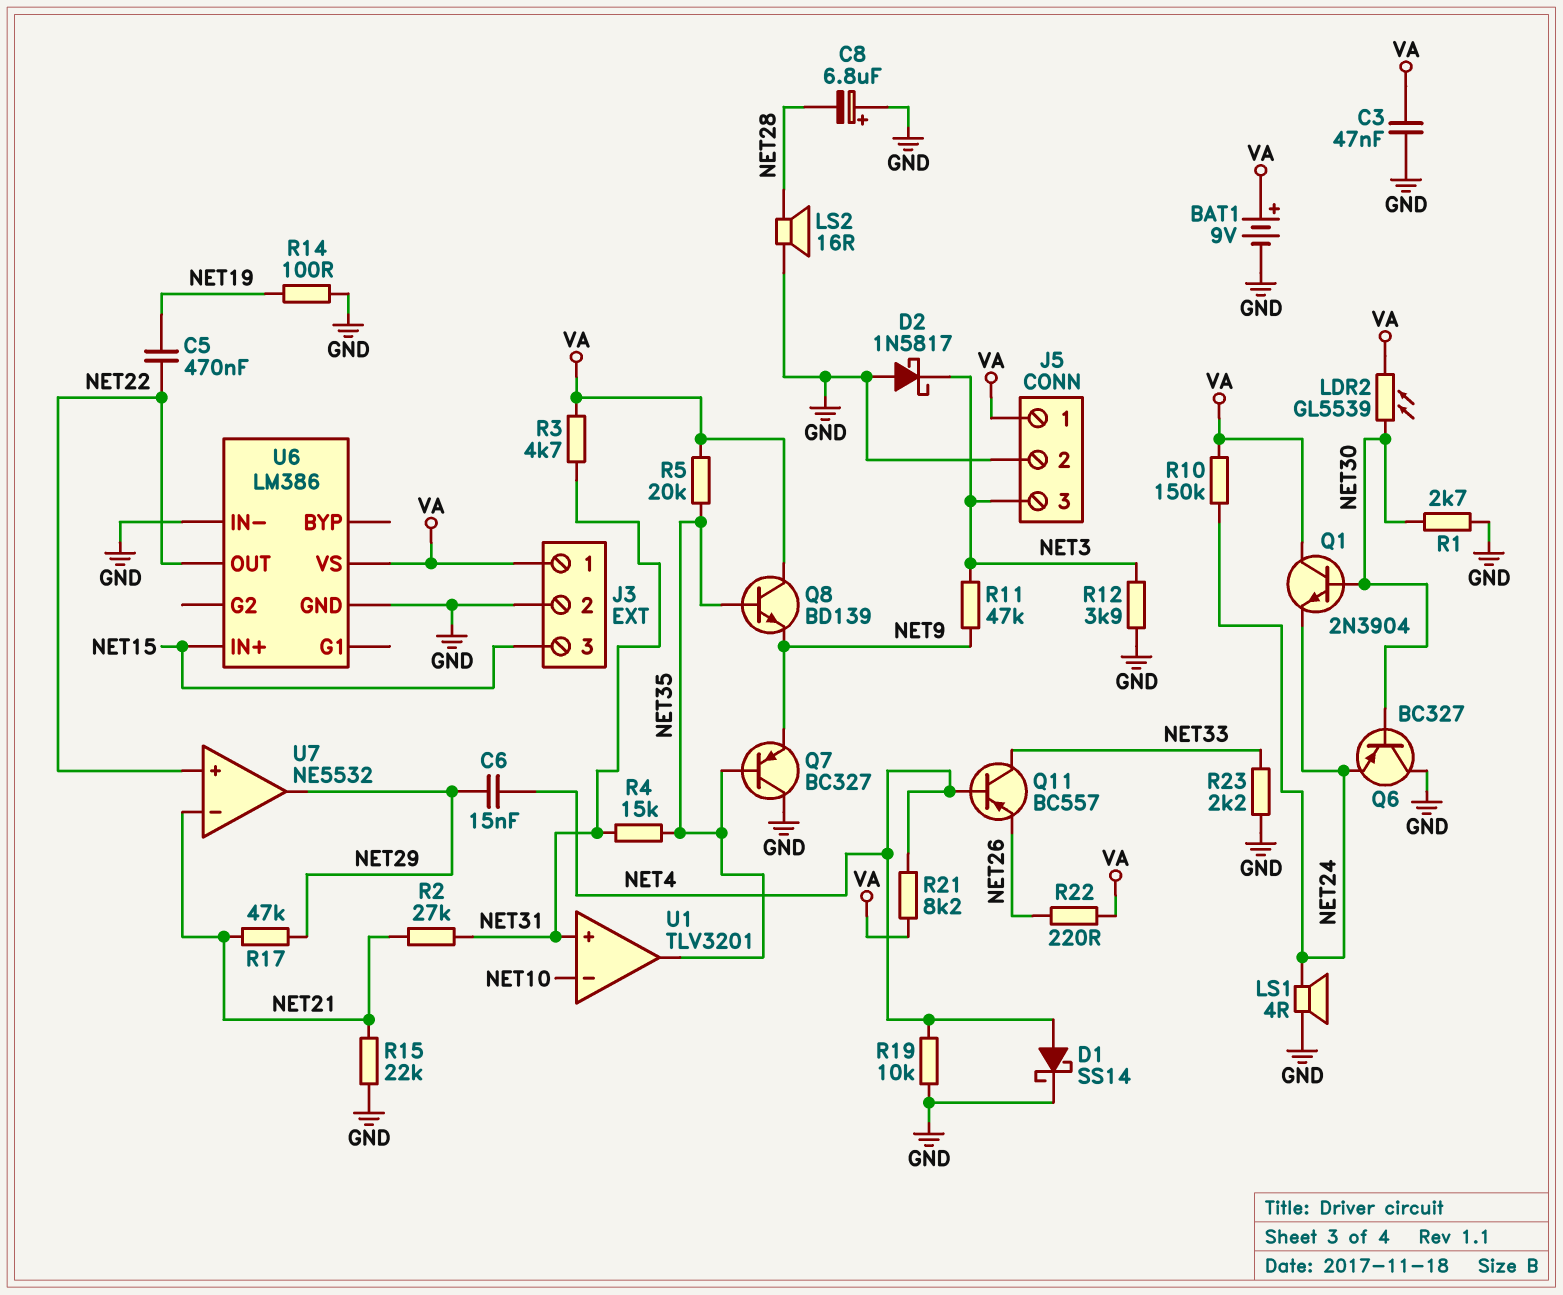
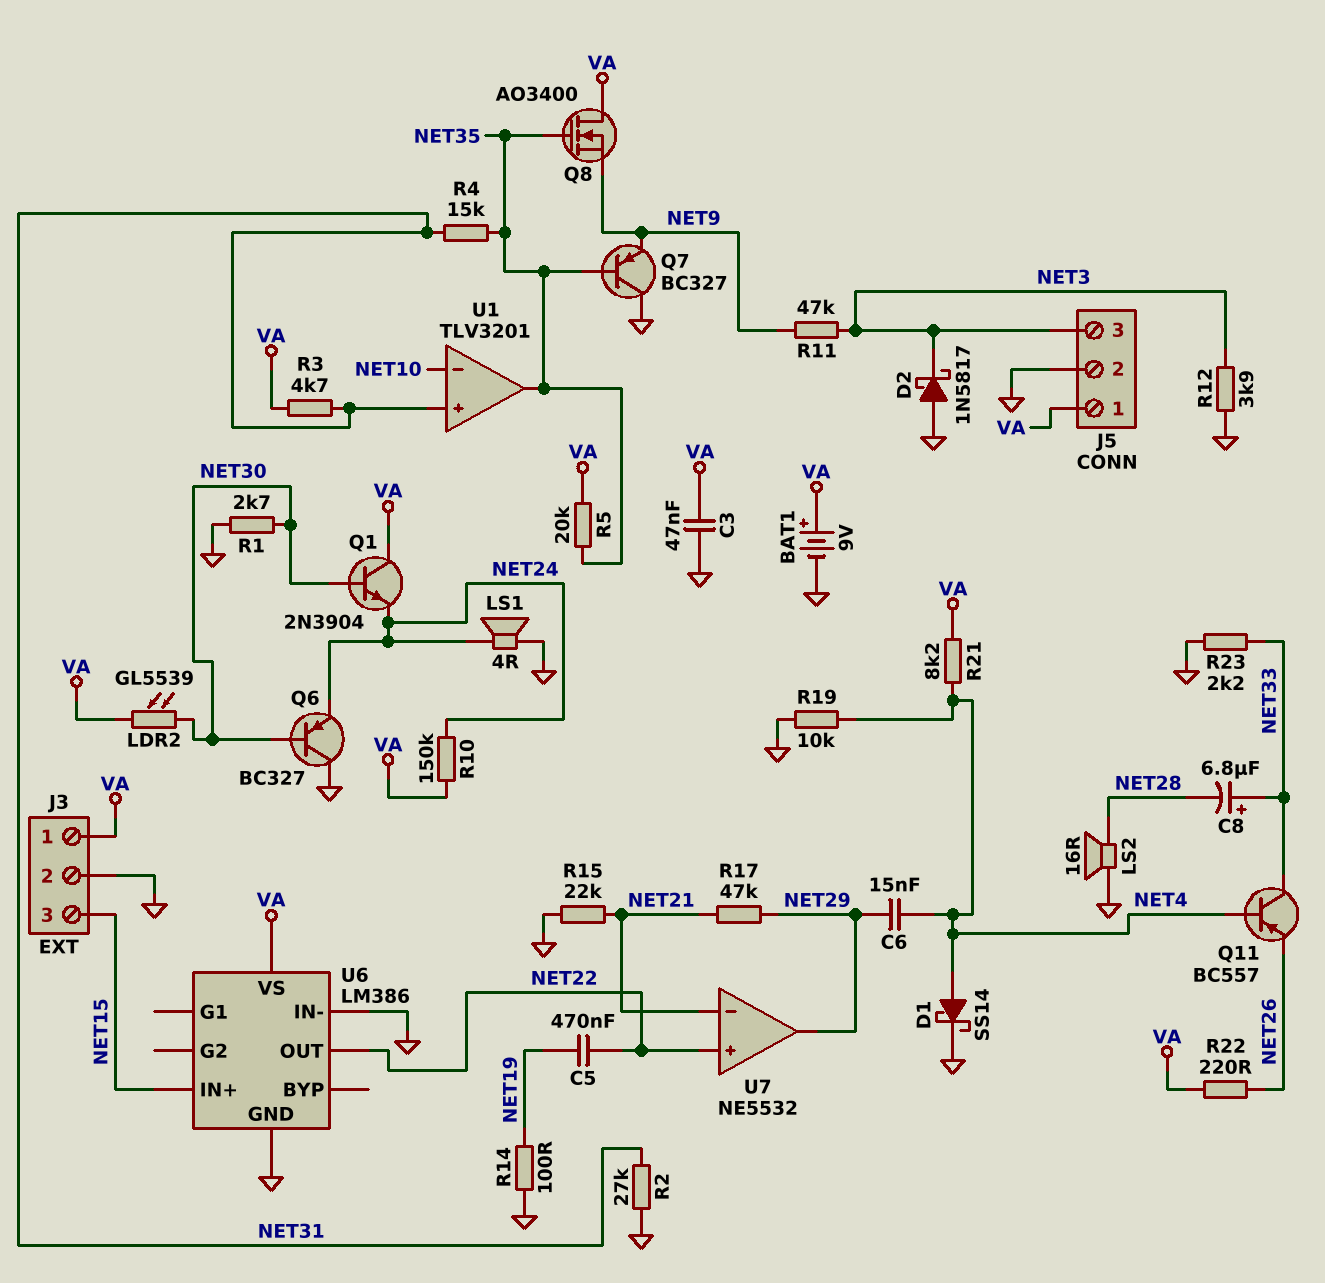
C8: 6.8uF (plus GND, minus NET28) -> 6.8uF (plus NET33, minus NET28)
Q8: NPN BD139 (B NET35, C VA, E NET9) -> NMOS AO3400 (G NET35, D VA, S NET9)
R2: 27k (NET21, NET31) -> 27k (GND, NET31)

